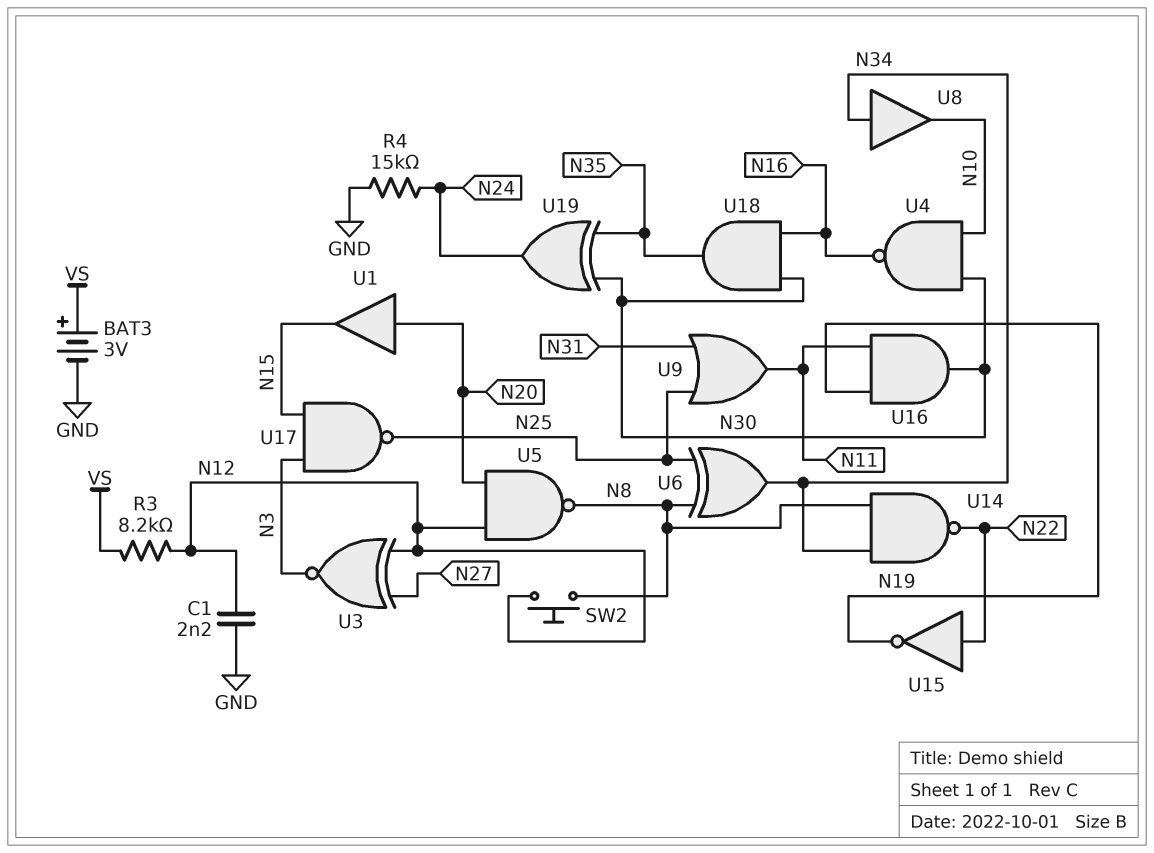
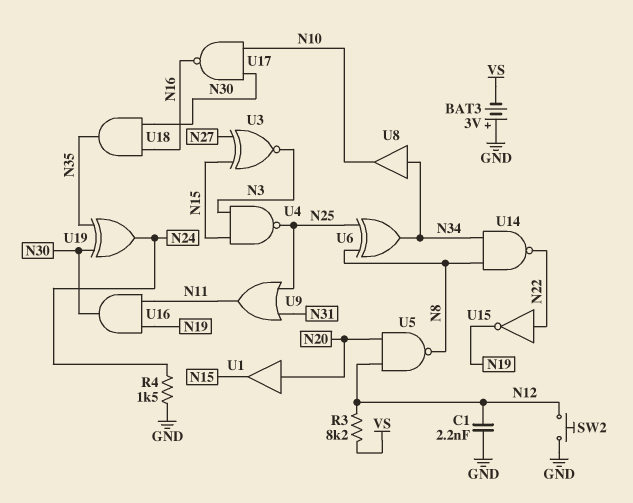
BAT3: 3V (plus VS, minus GND) -> 3V (plus GND, minus VS)
R4: 15k (GND, N24) -> 1.5k (GND, N24)
SW2: button (N8, N12) -> button (GND, N12)
U3: XNOR (in N12, in N27, out N3) -> XNOR (in N15, in N27, out N3)
U4: NAND (in N10, in N30, out N16) -> NAND (in N3, in N15, out N25)
U17: NAND (in N3, in N15, out N25) -> NAND (in N10, in N30, out N16)

